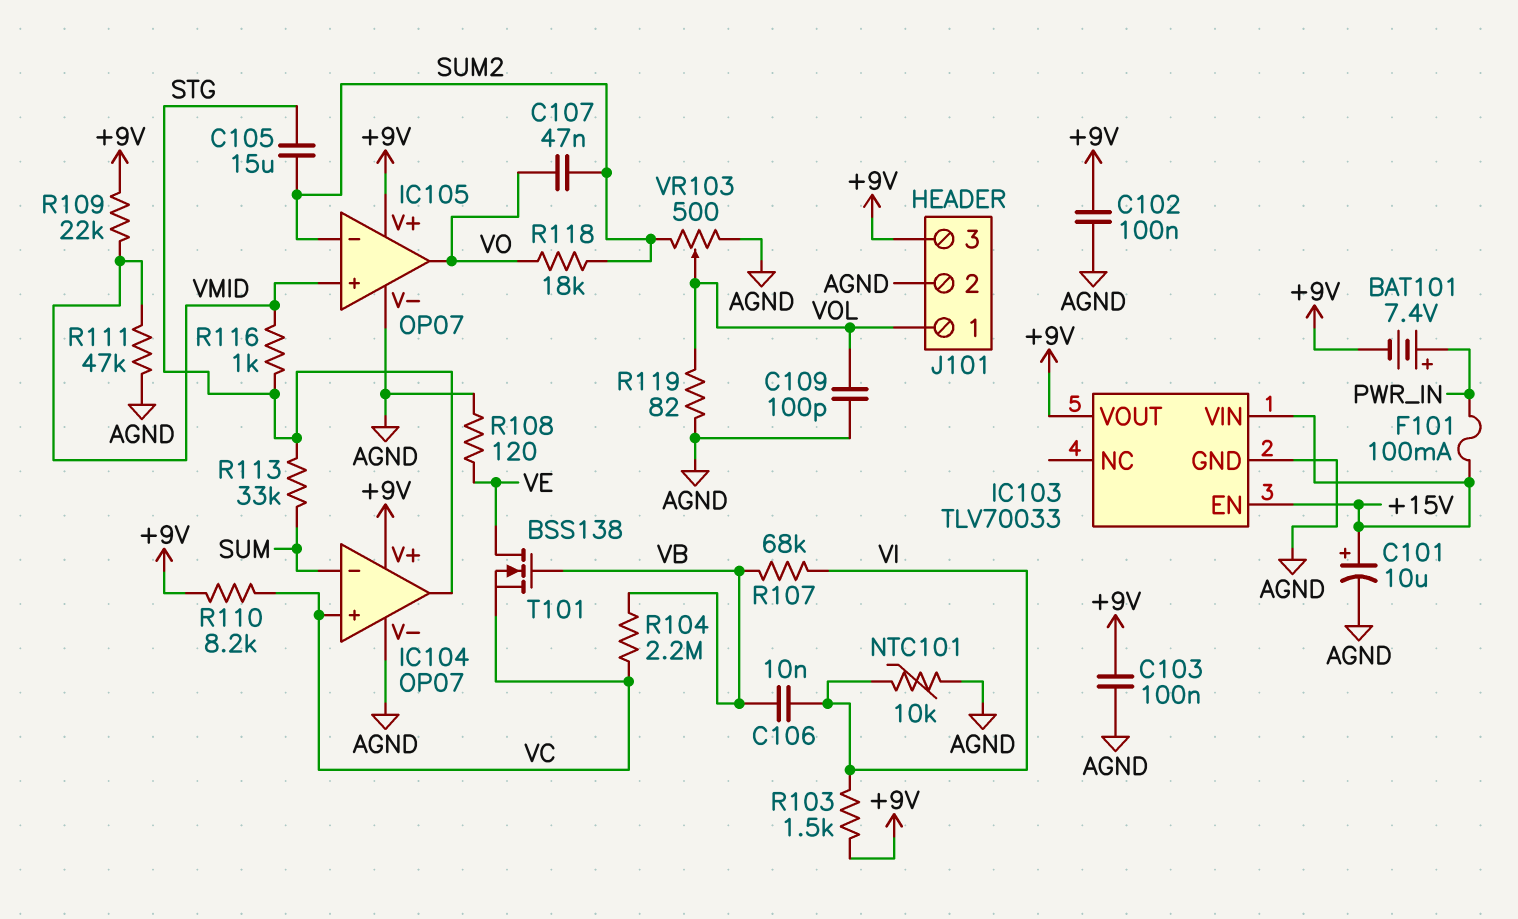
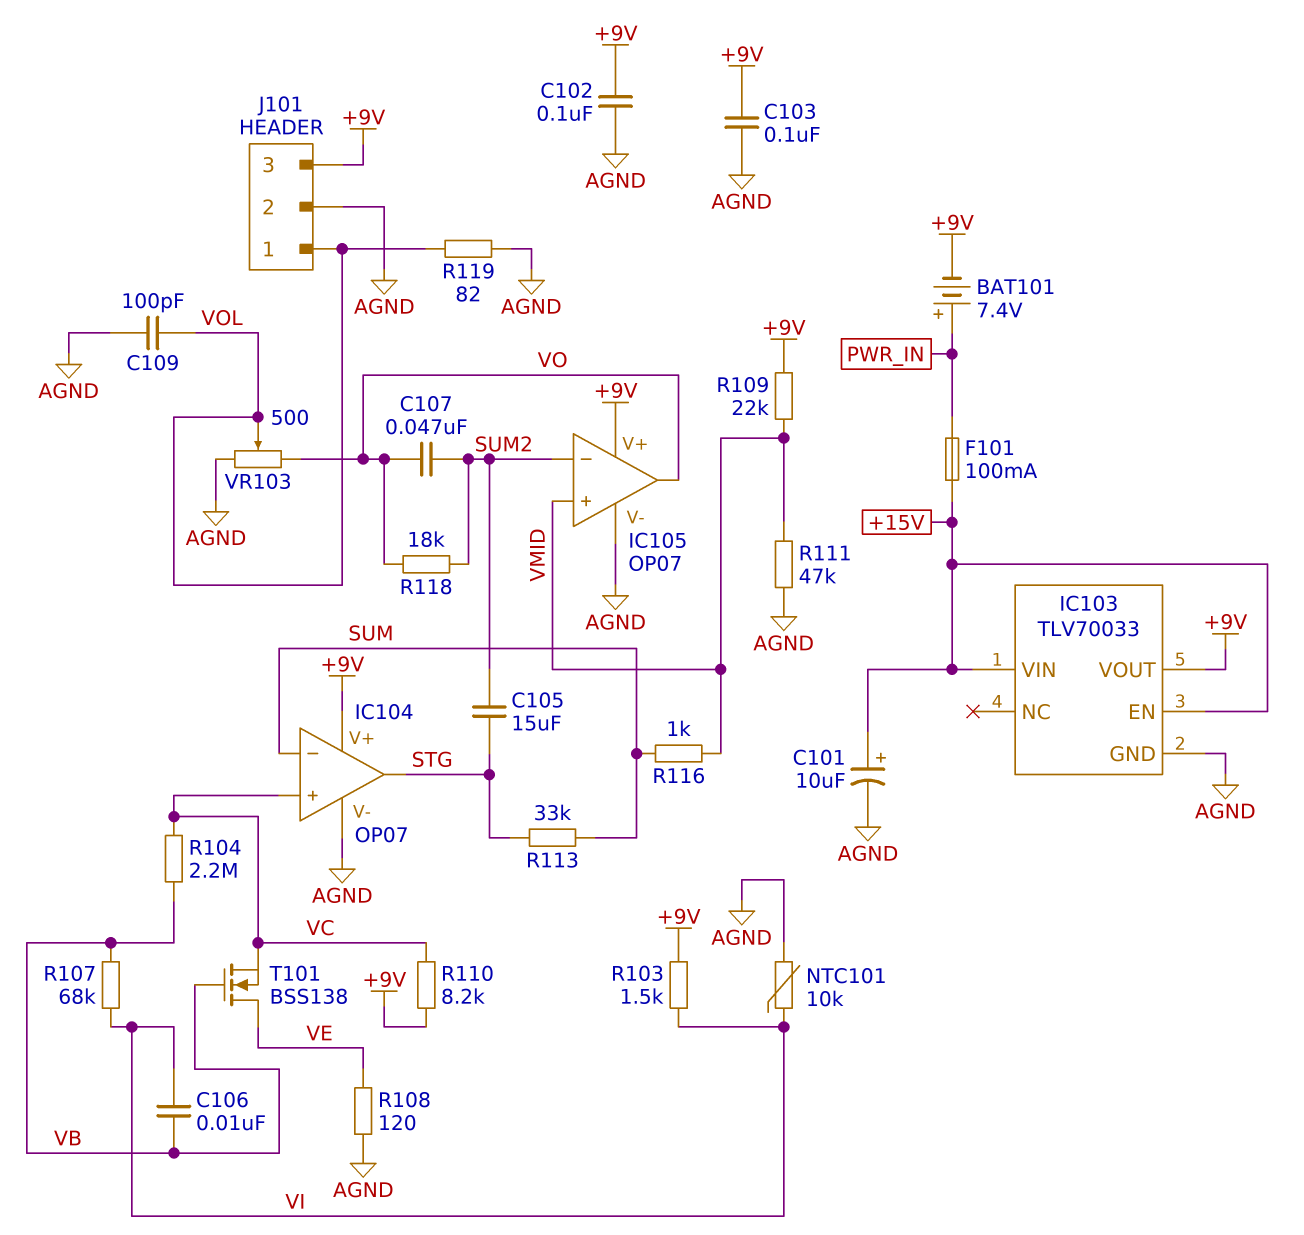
R116: 1k (STG, VMID) -> 1k (SUM, VMID)
VR103: 500 (AGND, SUM2, wiper VOL) -> 500 (AGND, VO, wiper VOL)

